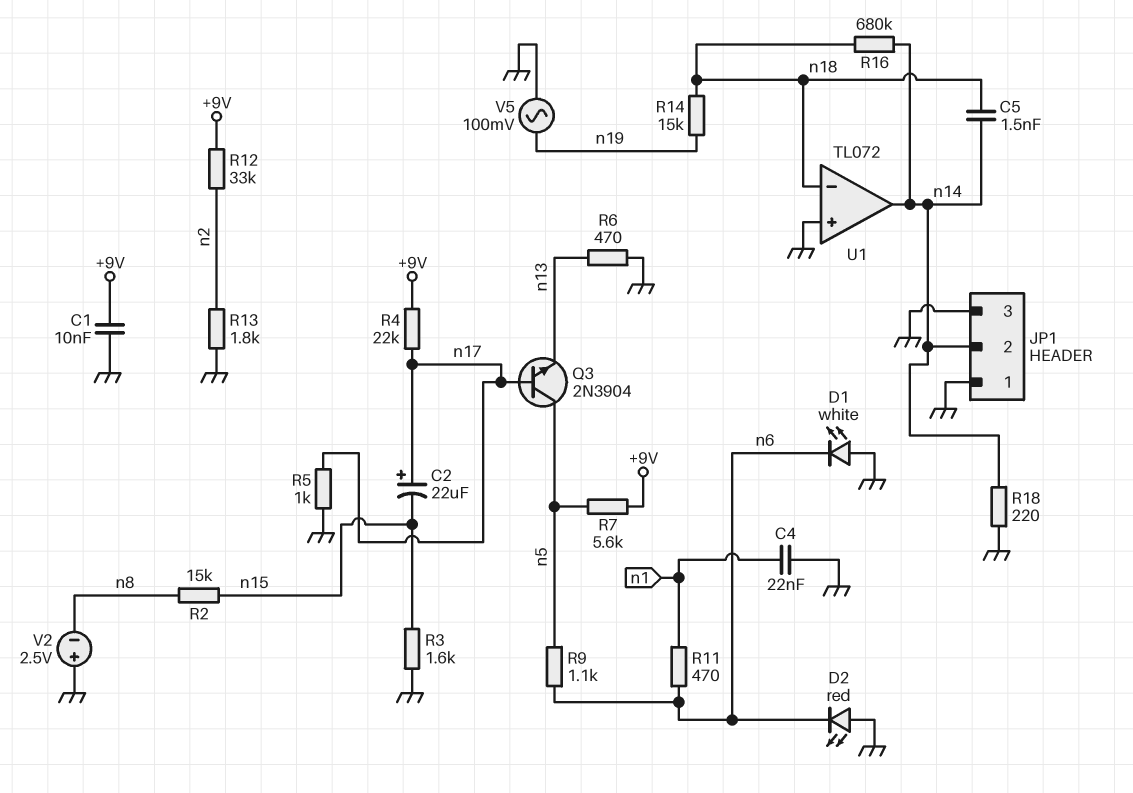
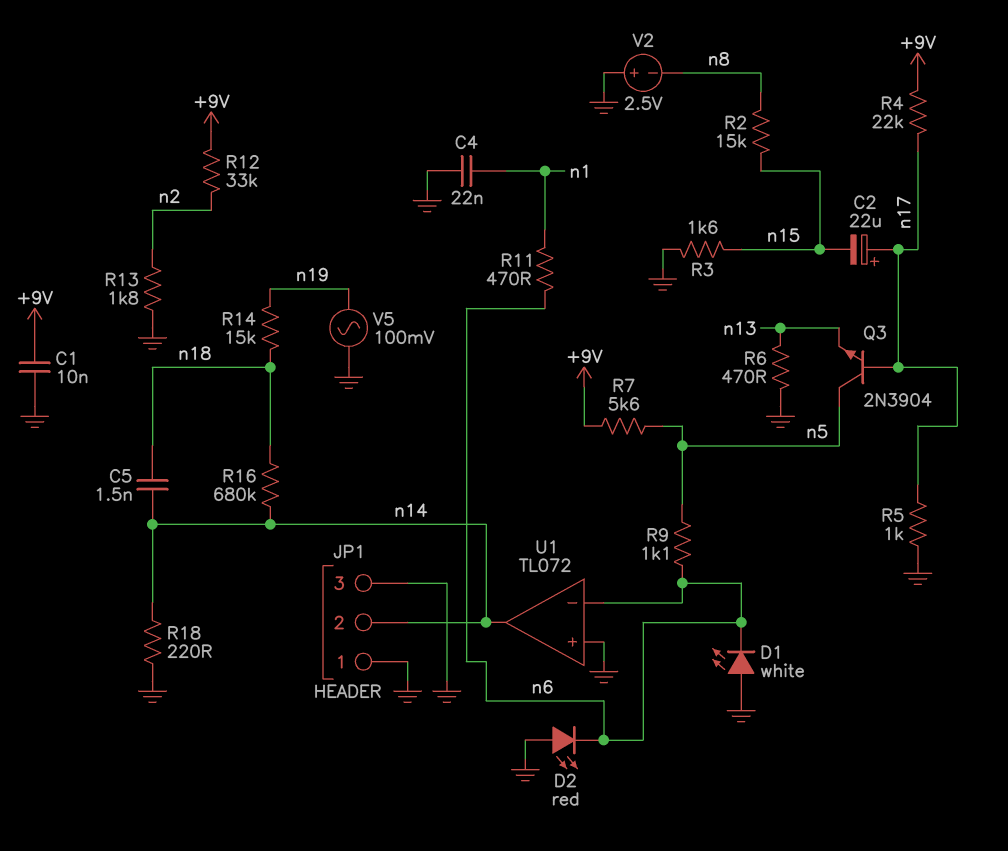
U1 pin in-: n18 -> n6

